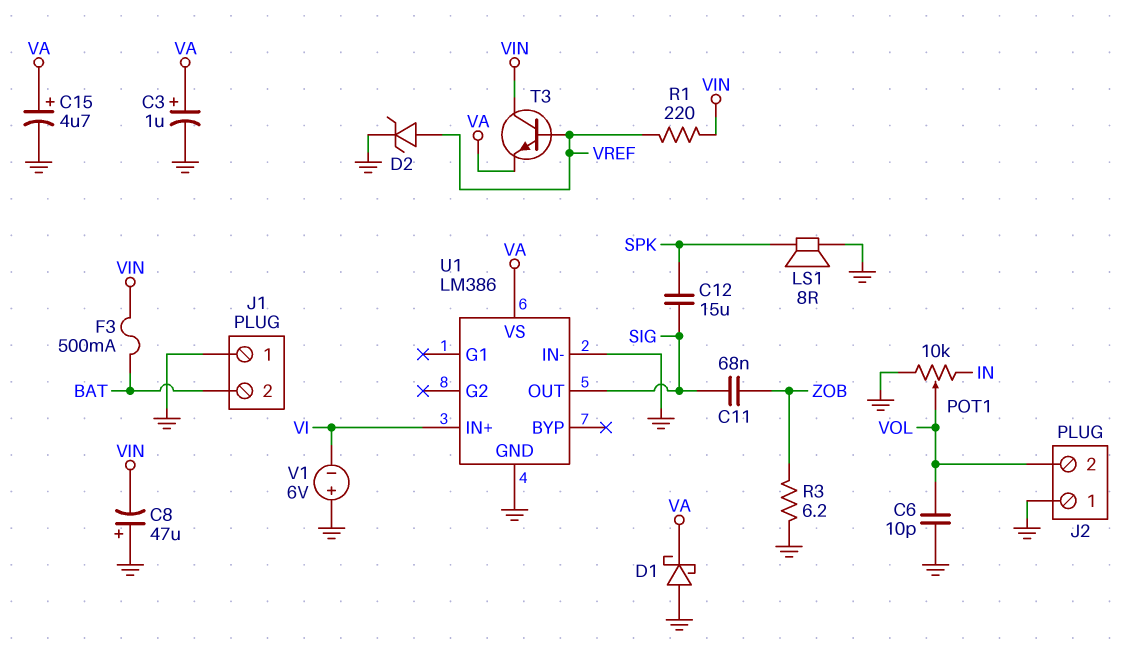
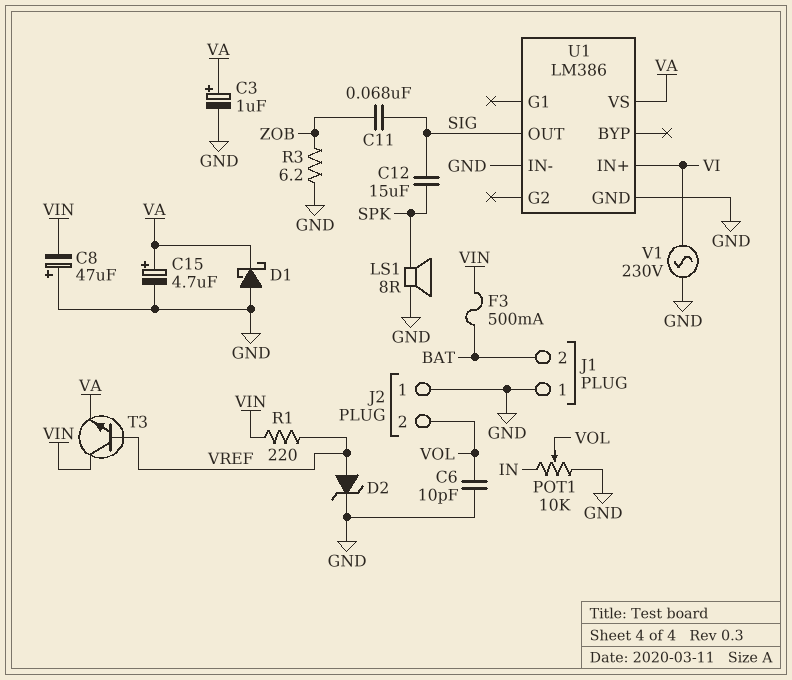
V1: 6V (plus GND, minus VI) -> AC 230V (GND, VI)

